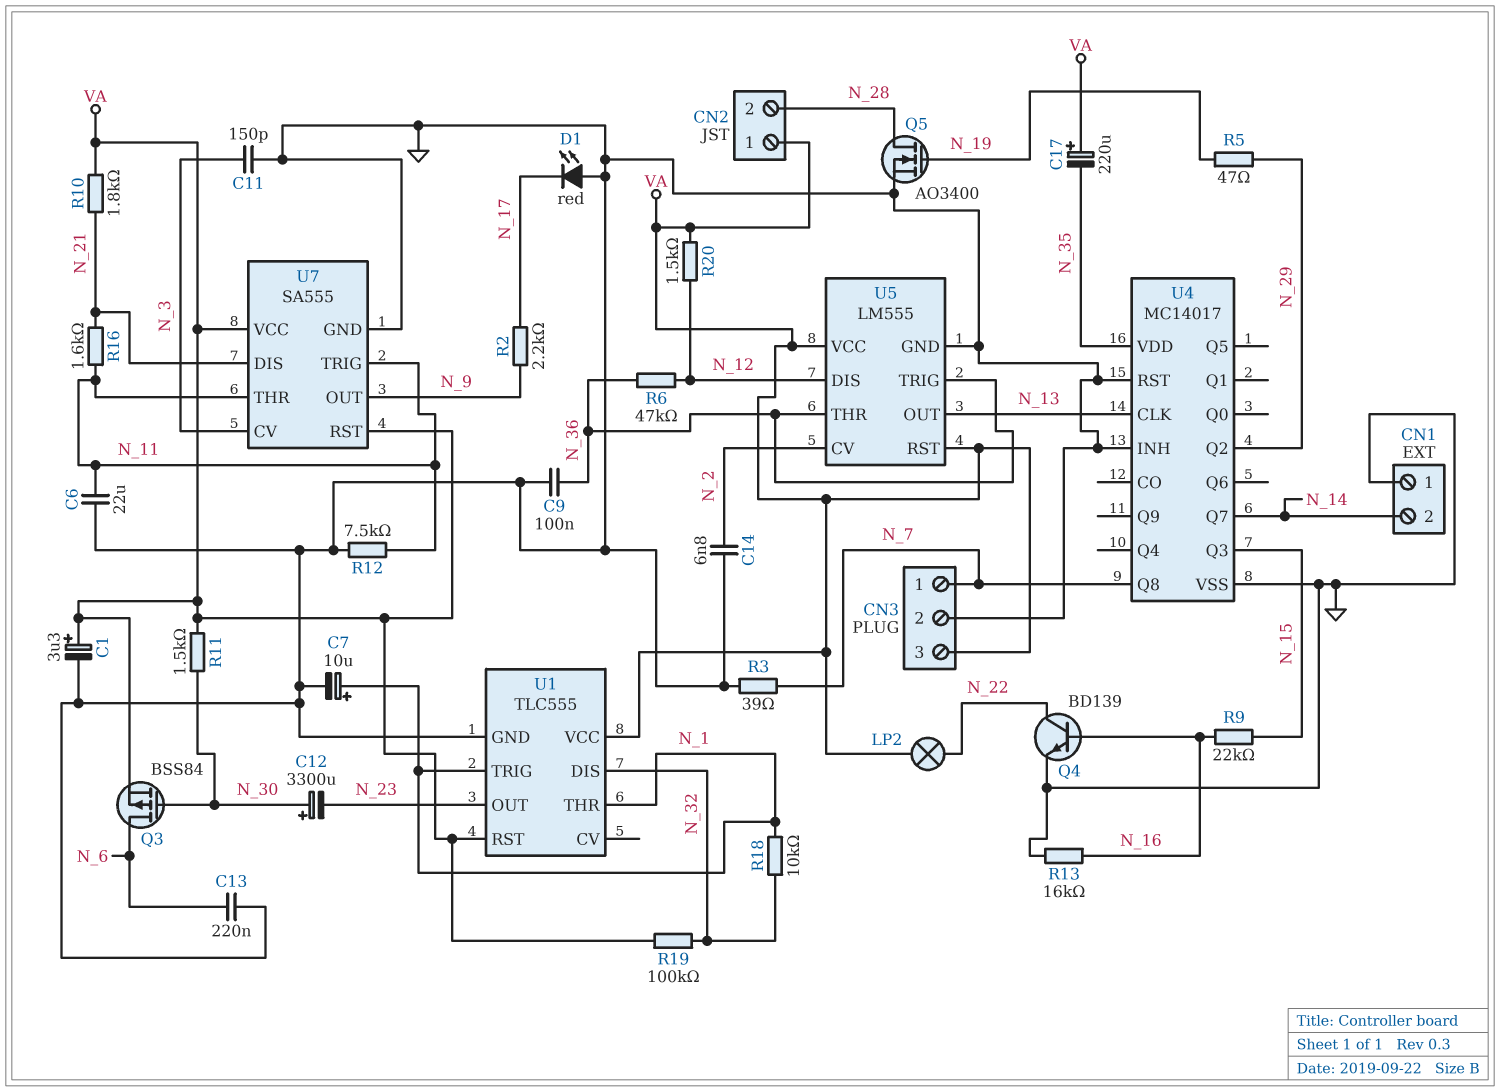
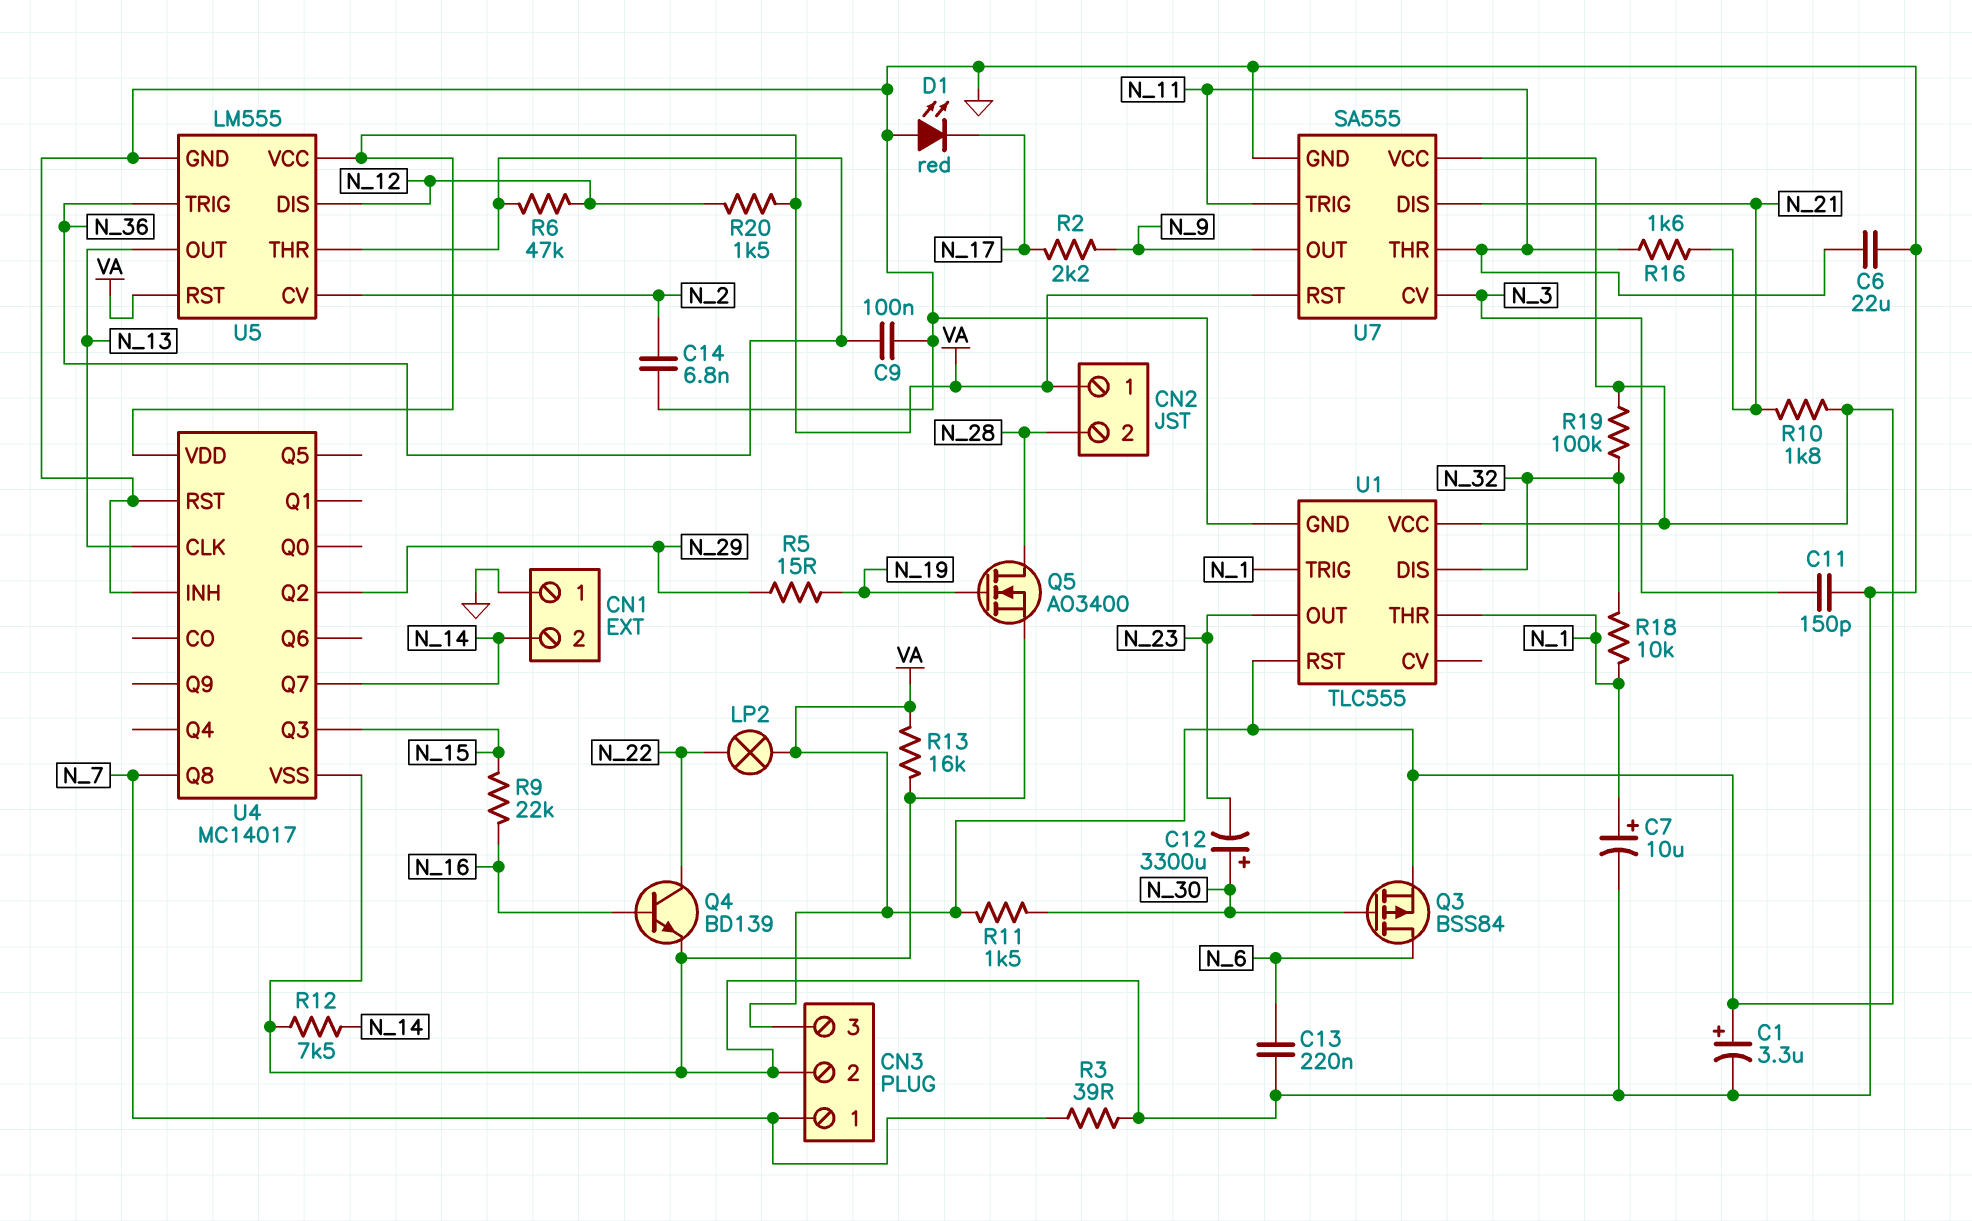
C17: 220uF (plus VA, minus N_35) -> none
R5: 47 (N_19, N_29) -> 15 (N_19, N_29)
R12: 7.5k (GND, N_11) -> 7.5k (GND, N_14)
R13: 16k (GND, N_16) -> 16k (GND, VA)
U4 pin VDD: N_35 -> VA

